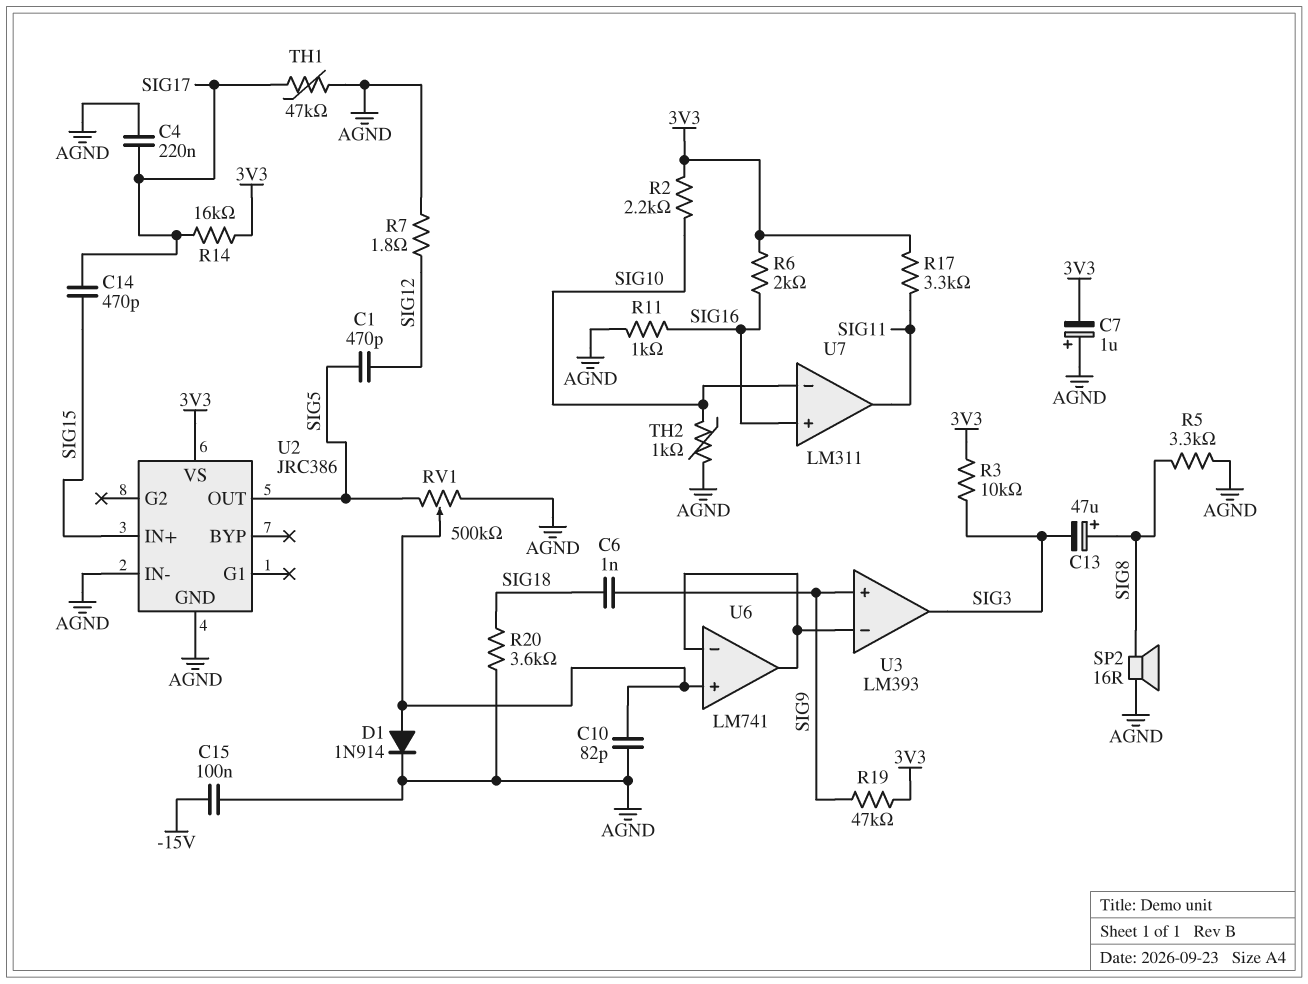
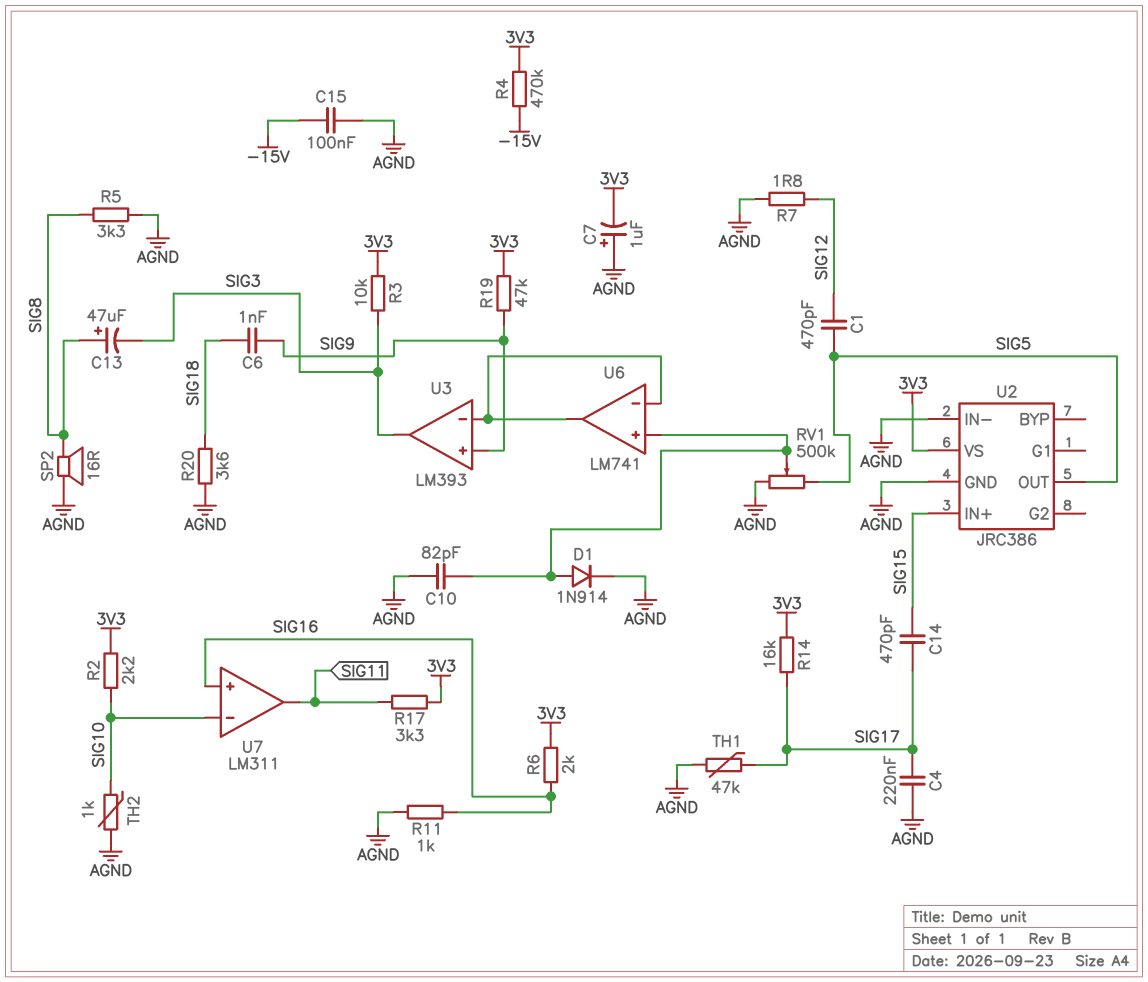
R4: none -> 470k (-15V, 3V3)

